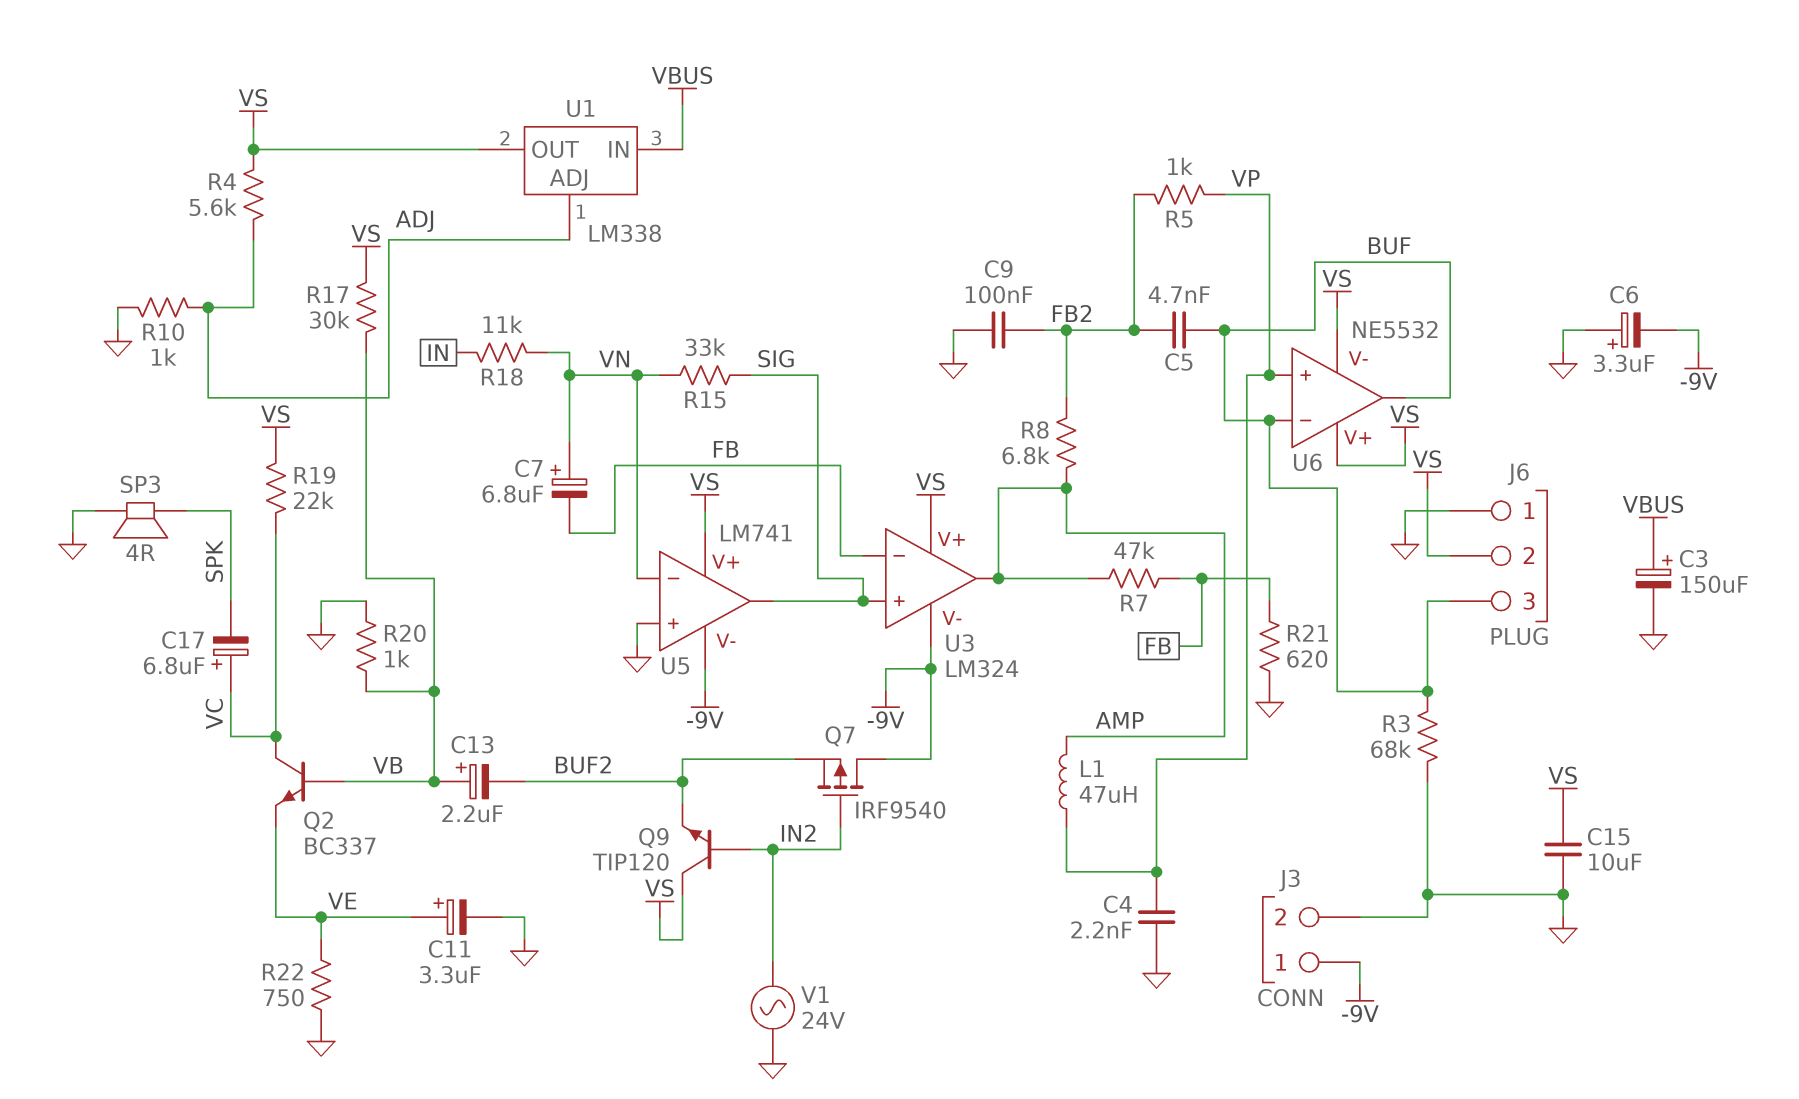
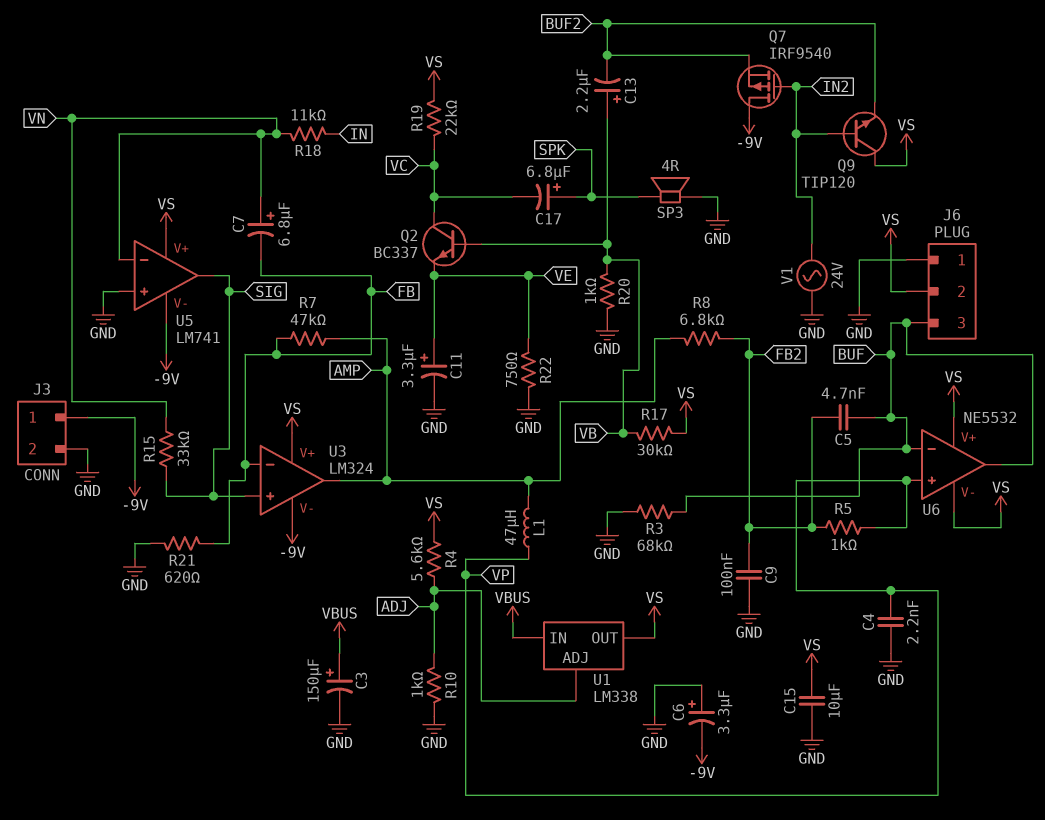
C17: 6.8uF (plus VC, minus SPK) -> 6.8uF (plus SPK, minus VC)

